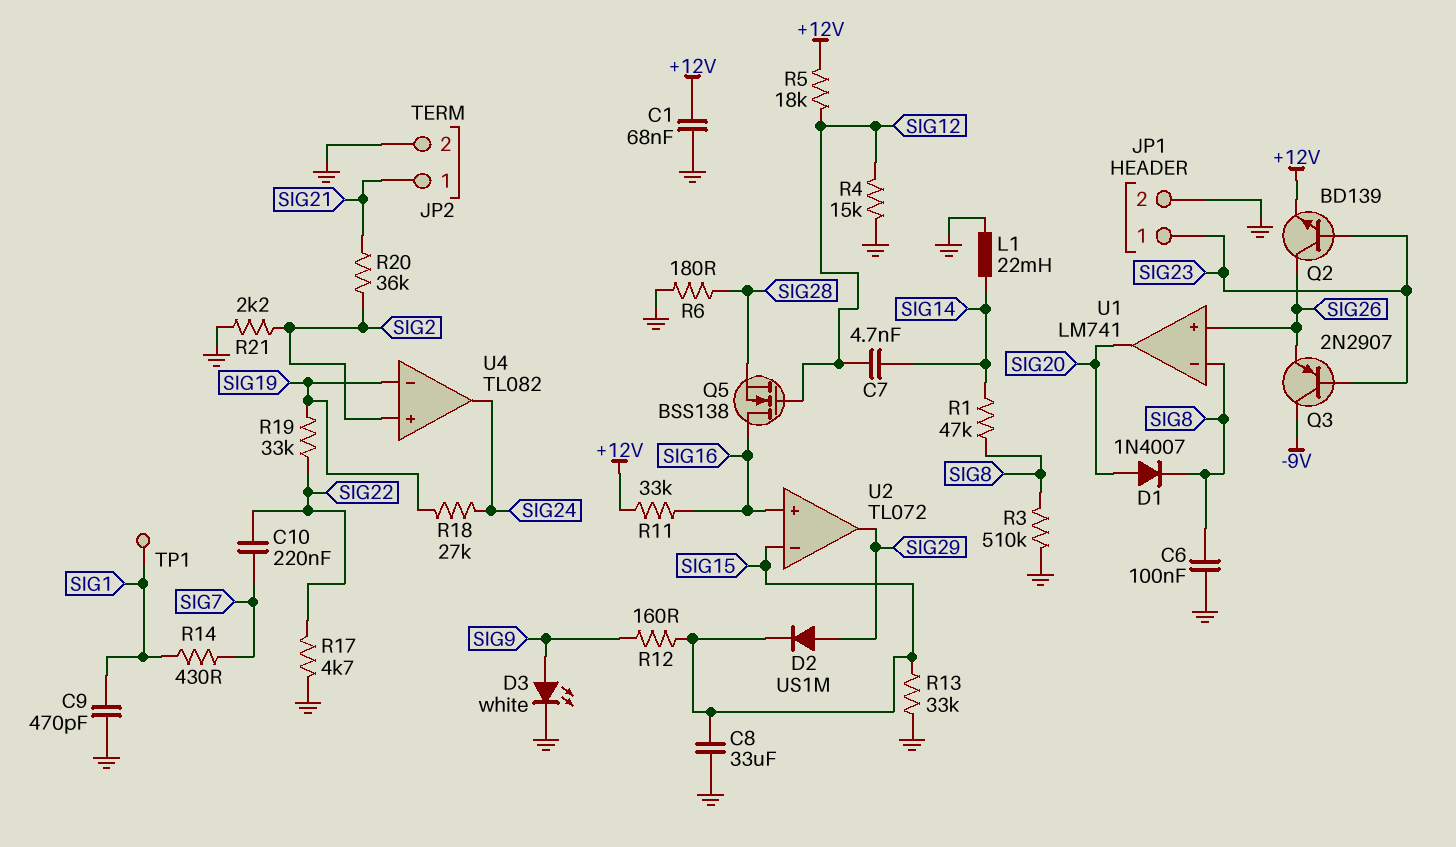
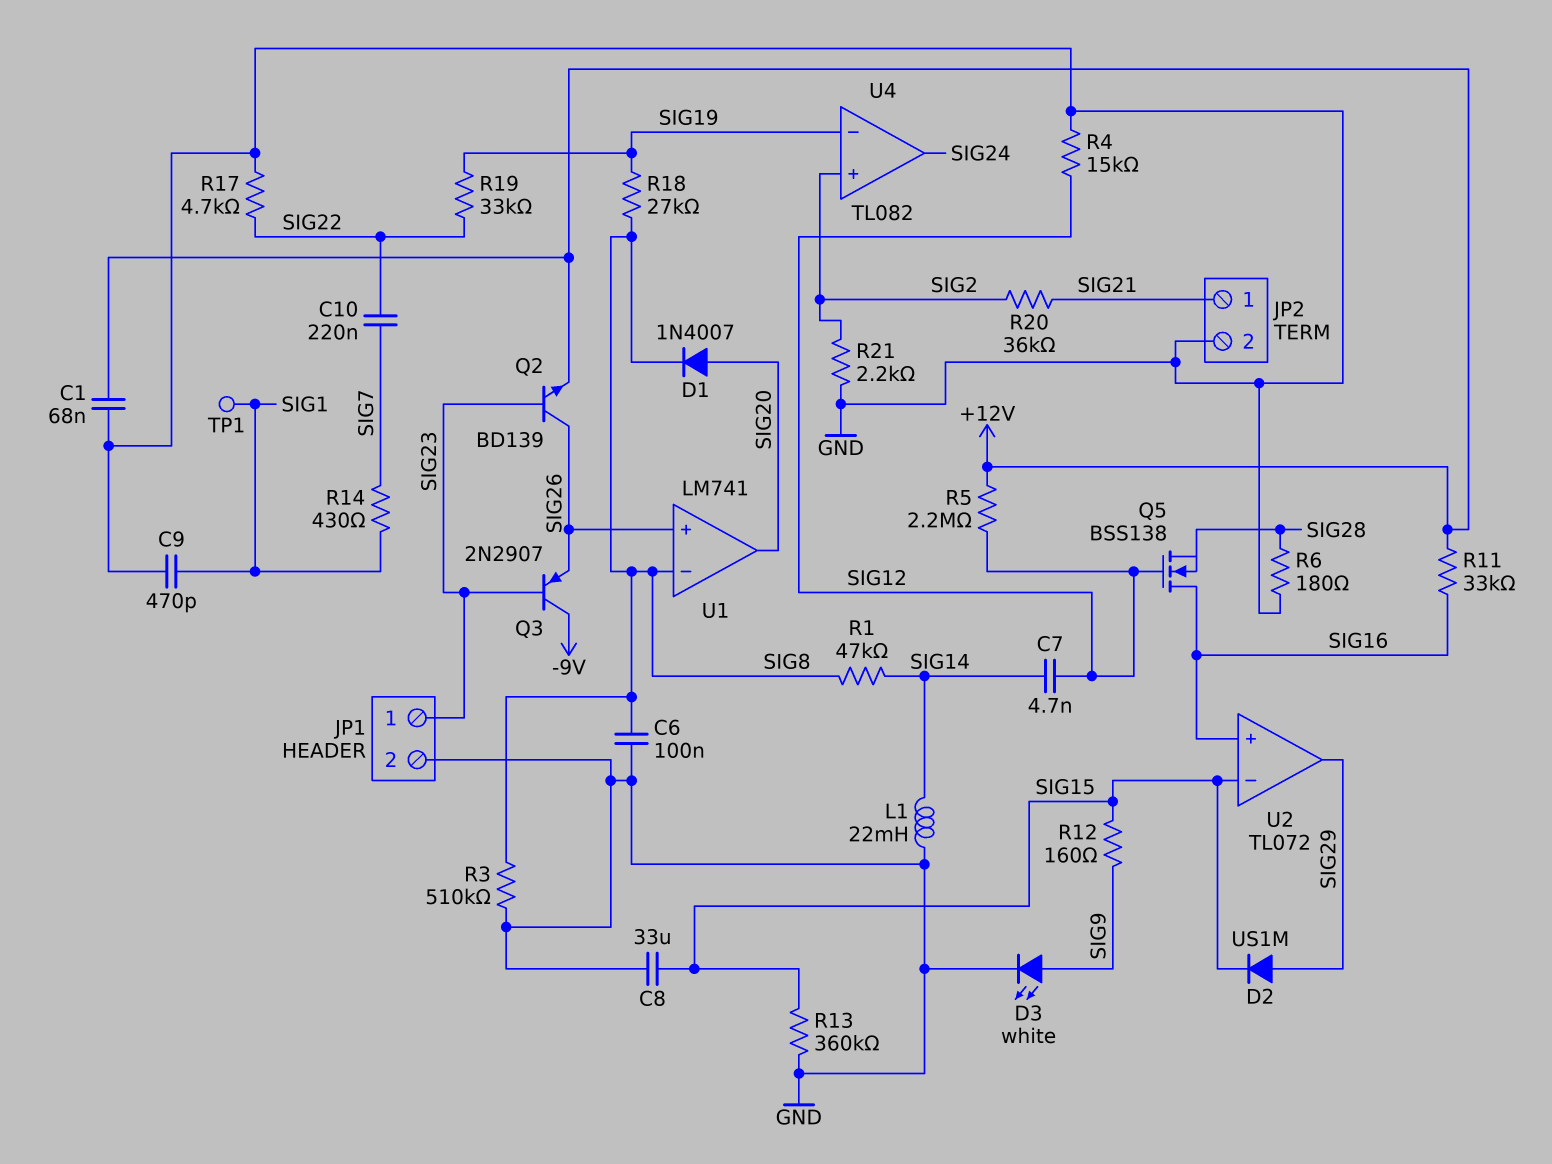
R5: 18k (+12V, SIG12) -> 2.2M (+12V, SIG12)
R13: 33k (GND, SIG15) -> 360k (GND, SIG15)
R18: 27k (SIG19, SIG24) -> 27k (SIG8, SIG19)

